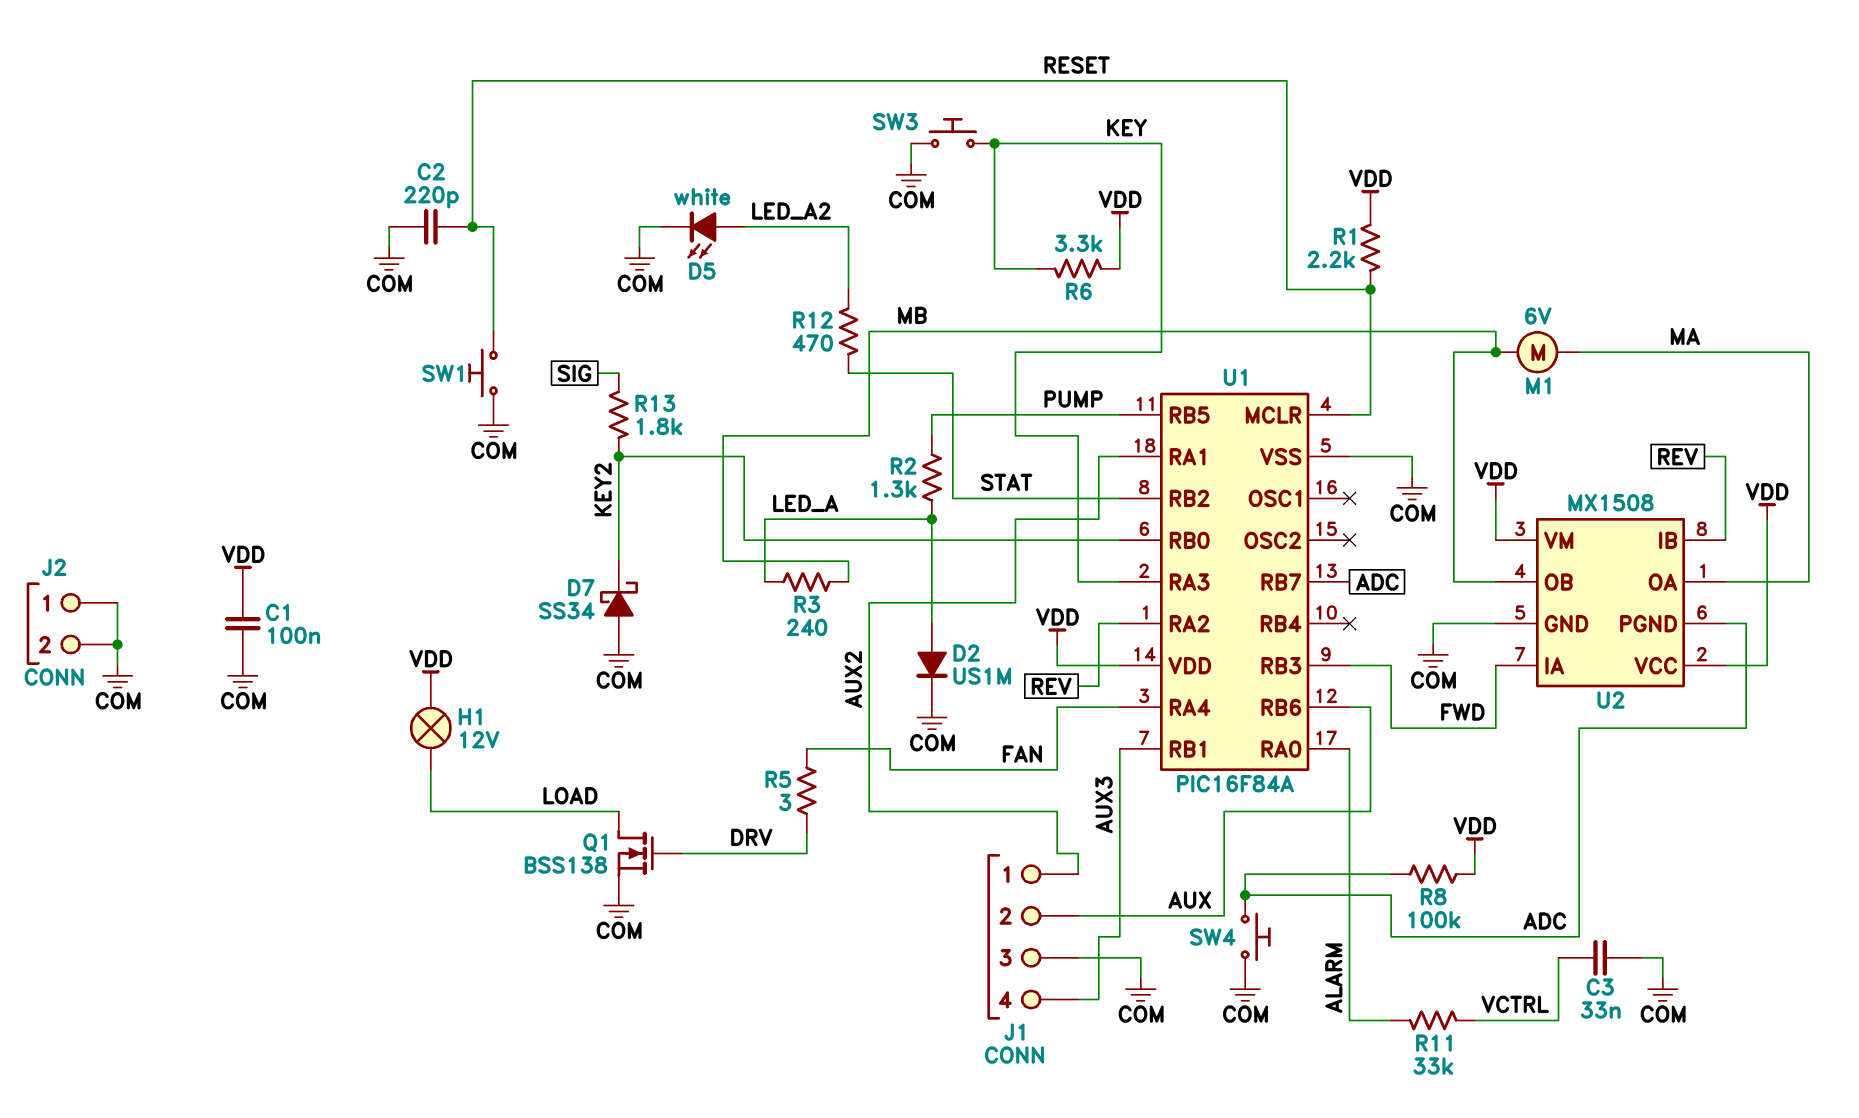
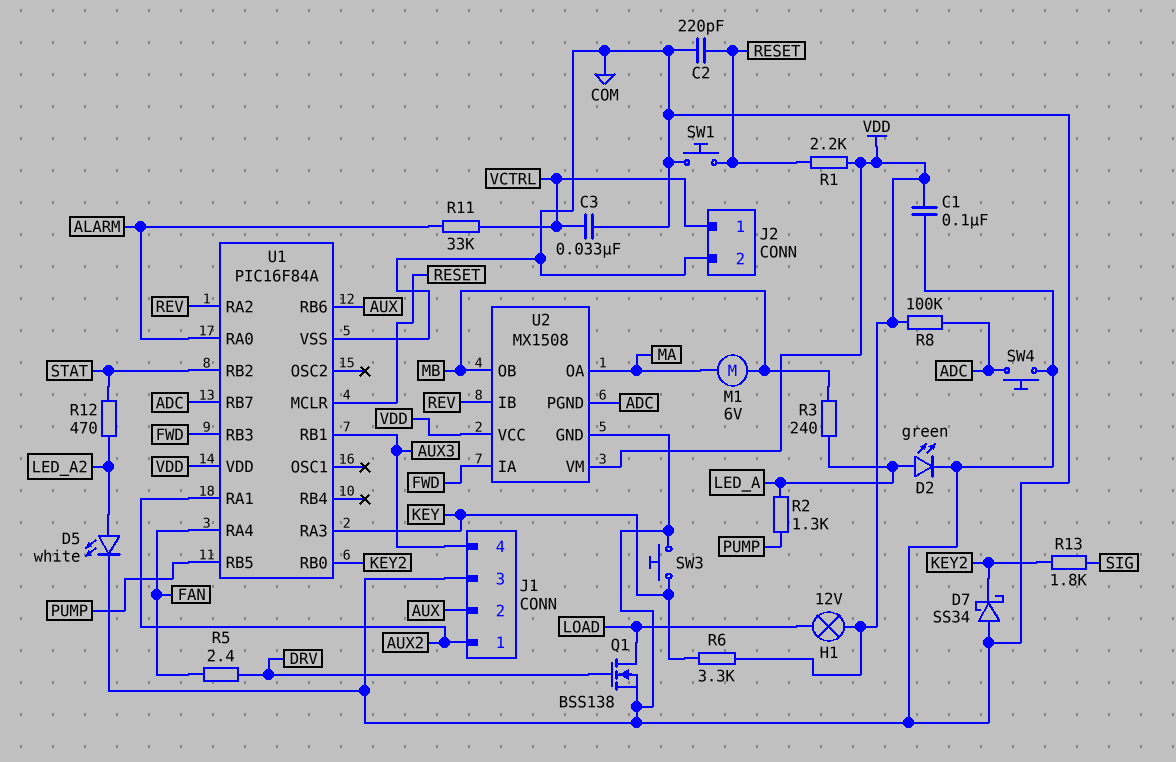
D2: diode US1M (A LED_A, K COM) -> LED green (A LED_A, K COM)
J2 pin 1: COM -> VCTRL
R5: 3 (DRV, FAN) -> 2.4 (DRV, FAN)

